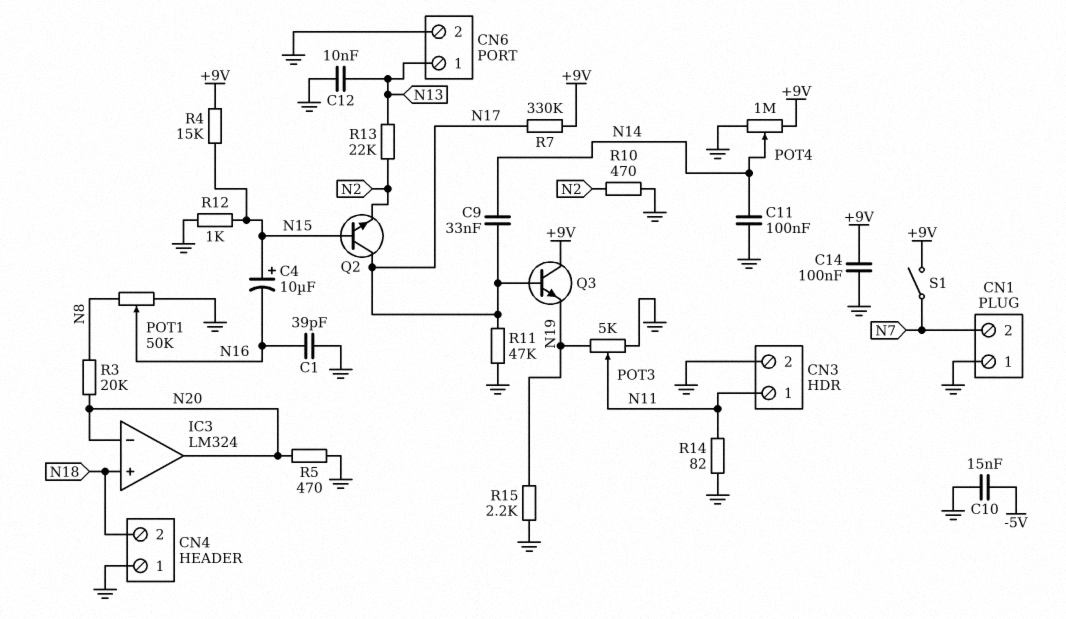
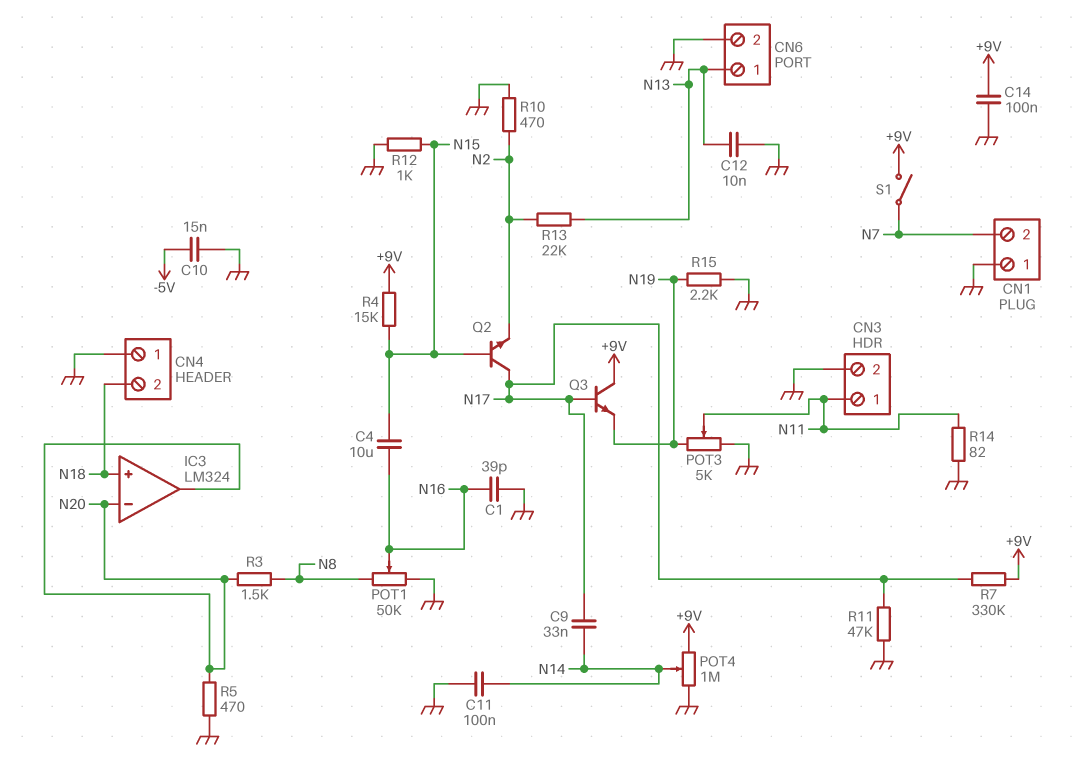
C4: 10uF (plus N15, minus N16) -> 10uF (N15, N16)
R3: 20k (N8, N20) -> 1.5k (N8, N20)

